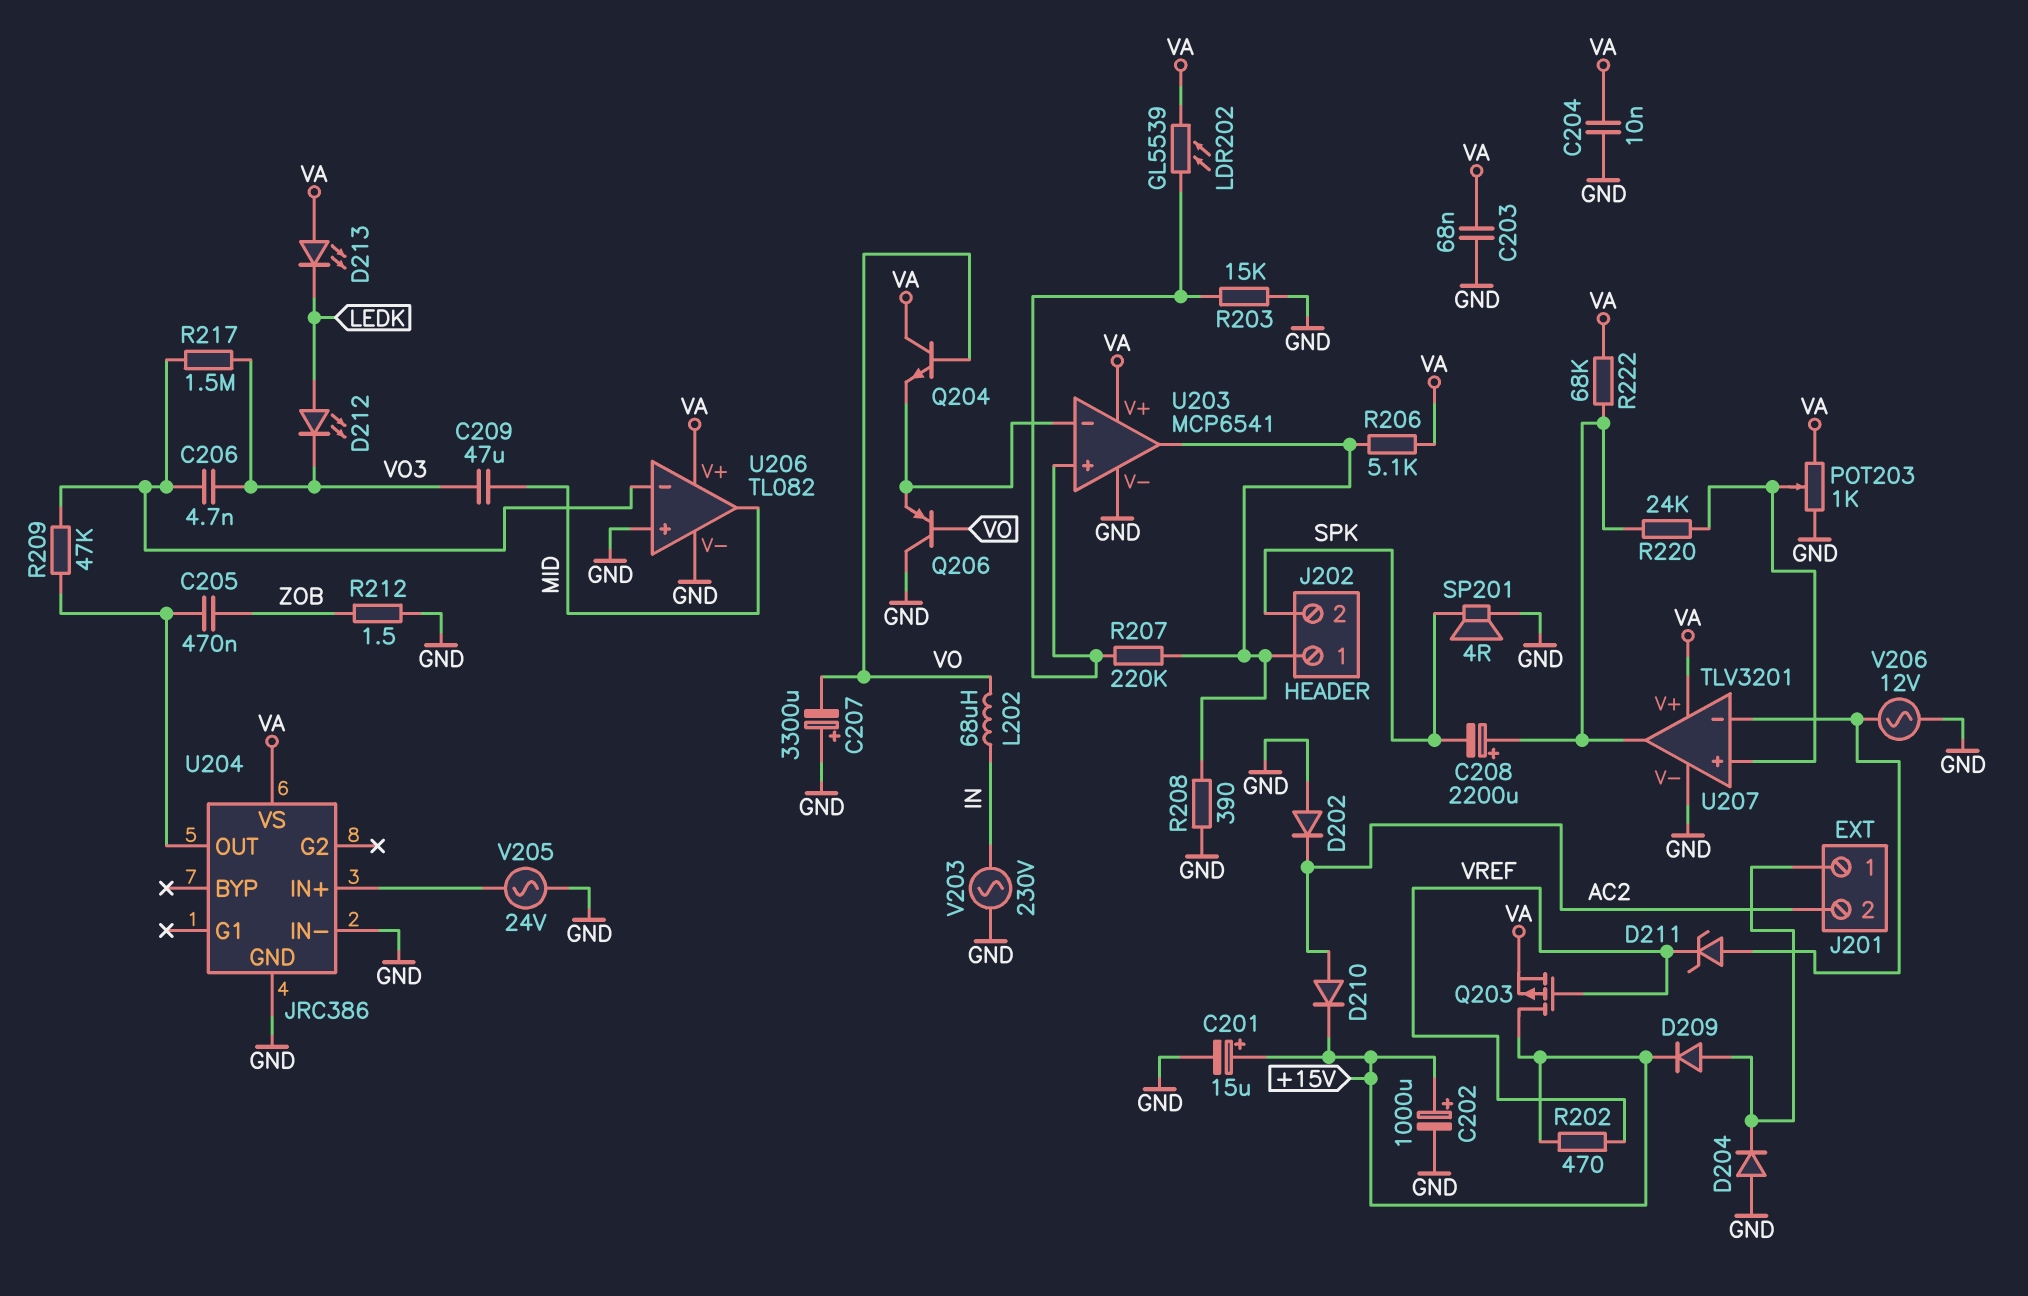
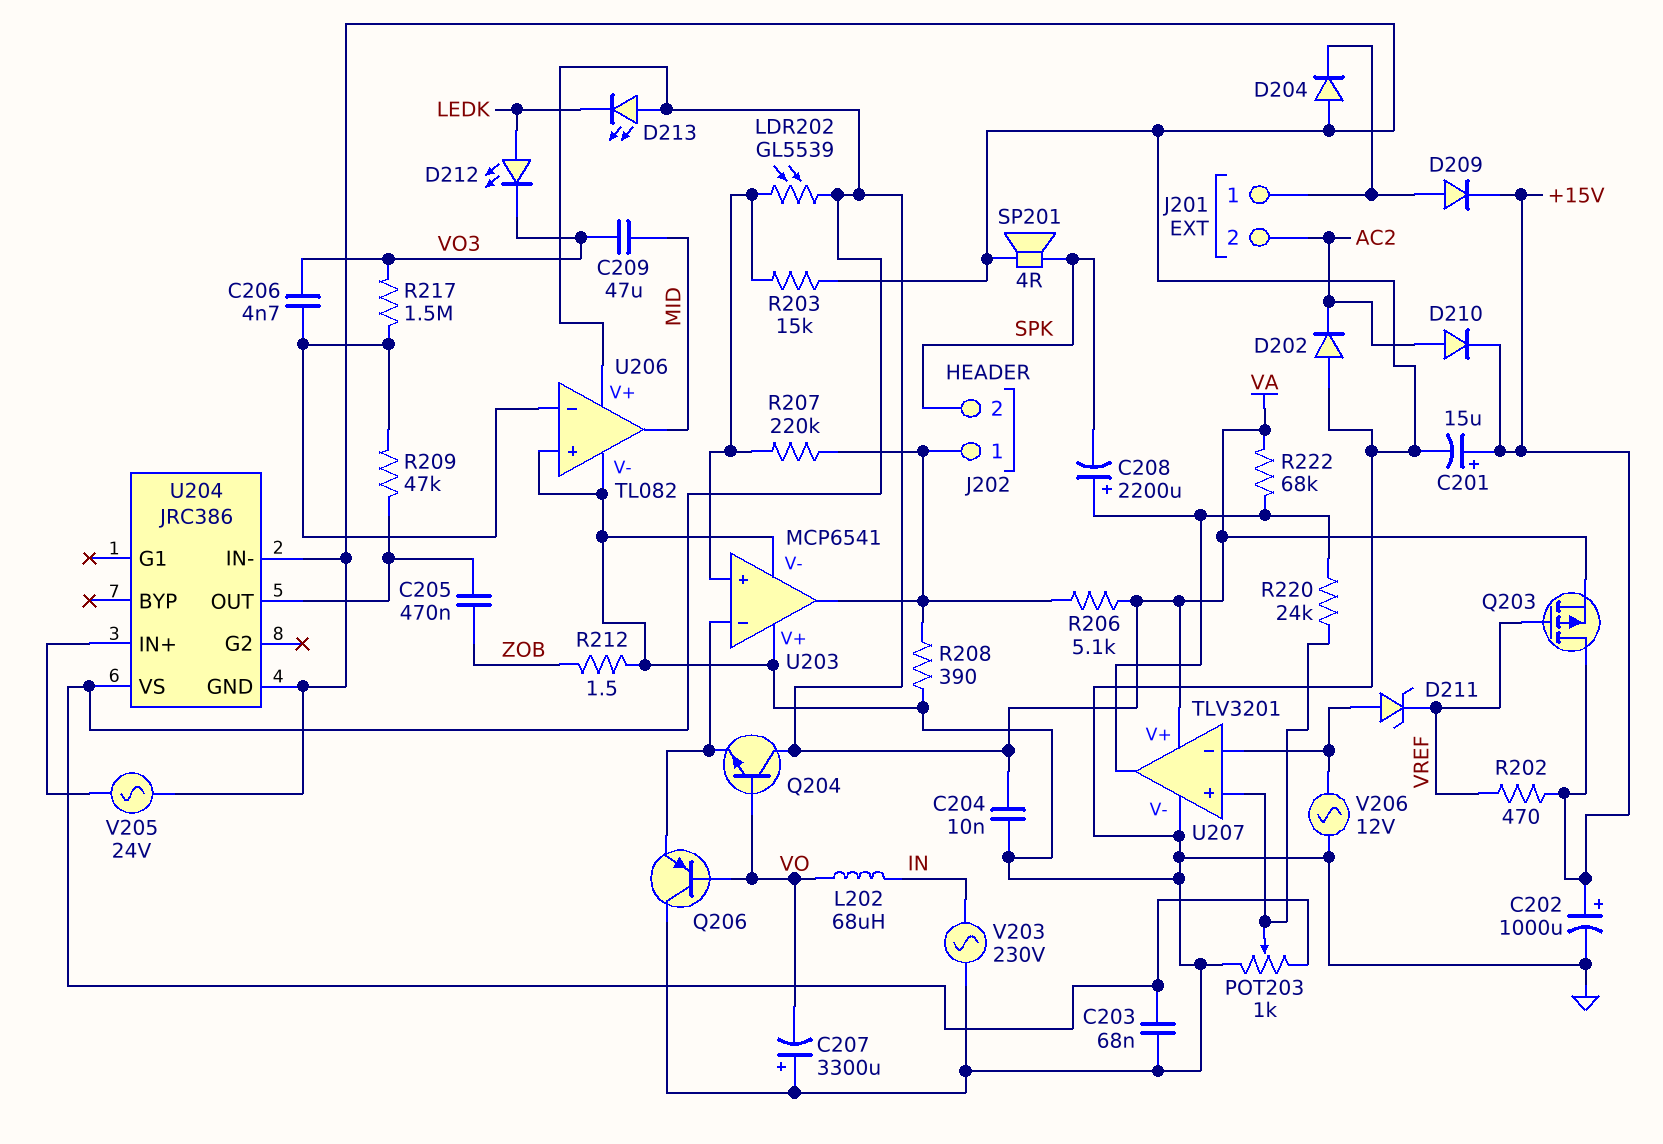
U203 pin V+: VA -> GND

